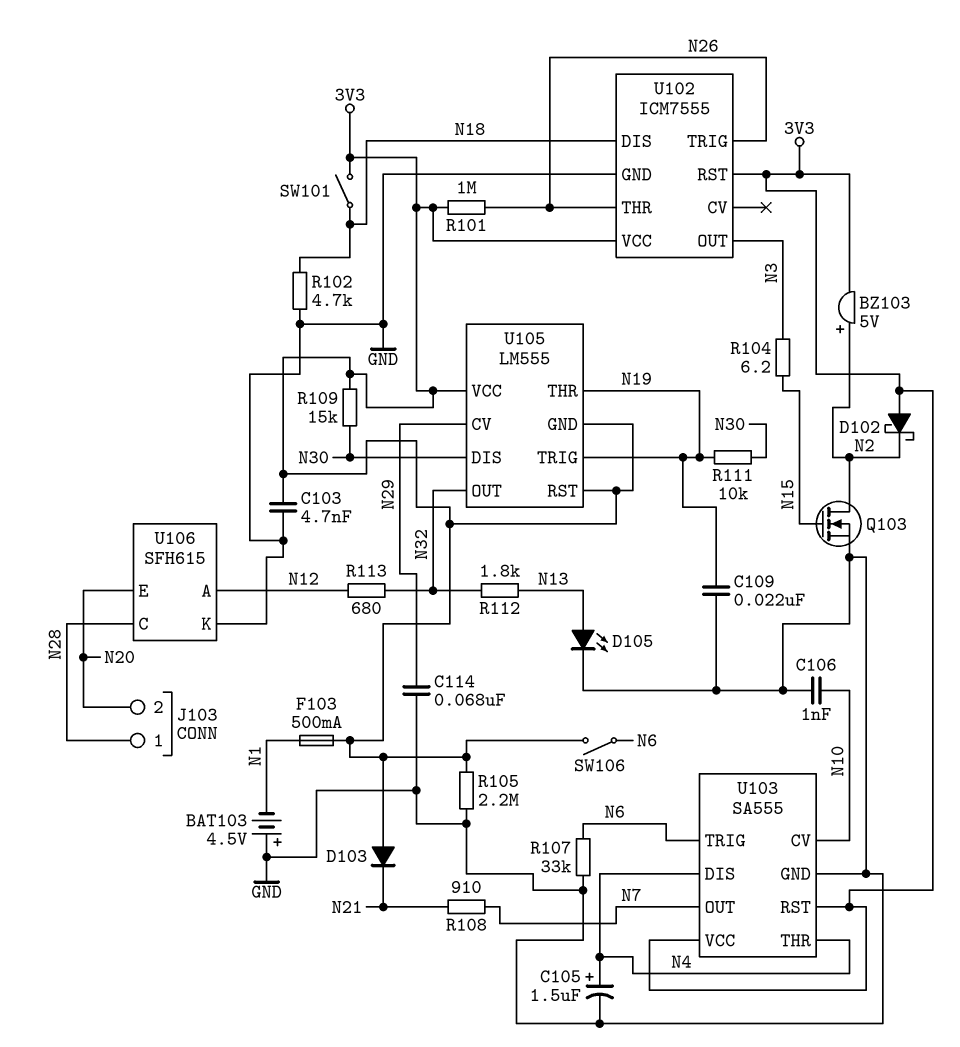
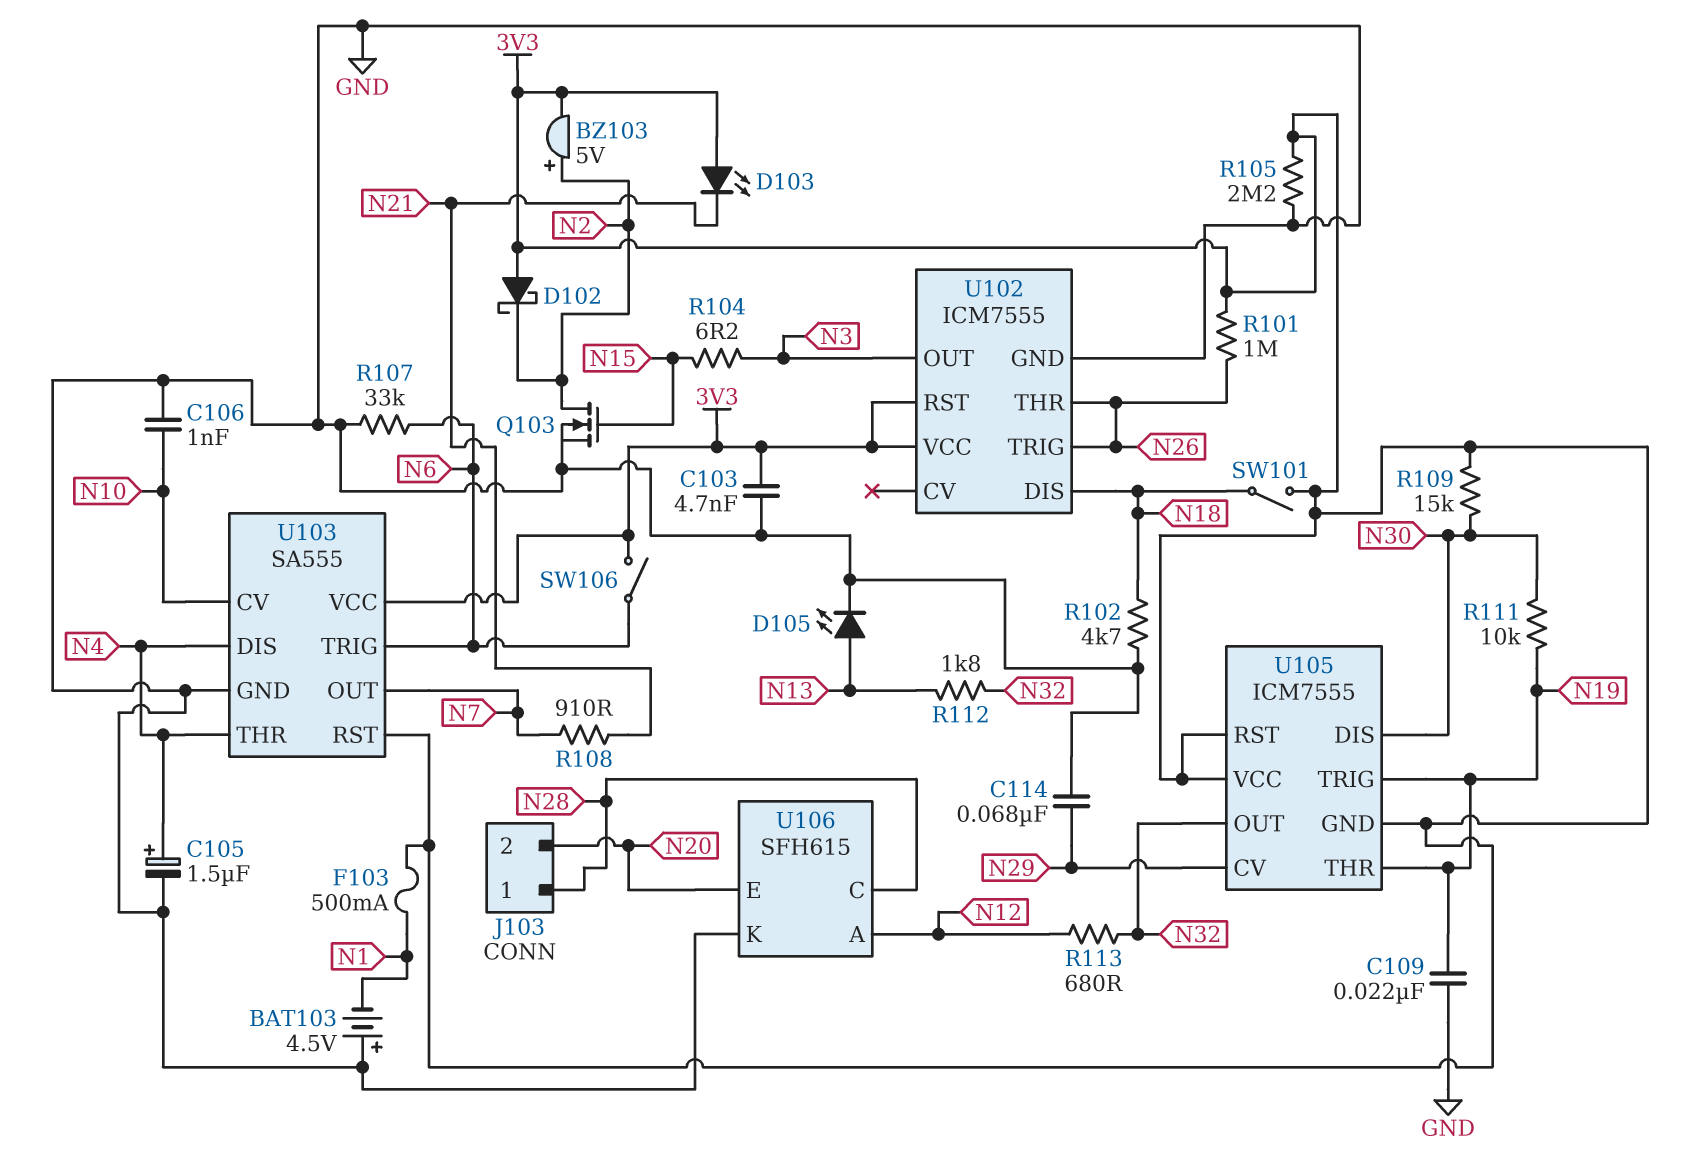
D103: diode (A 3V3, K N21) -> LED (A 3V3, K N21)
U105: LM555 -> ICM7555

